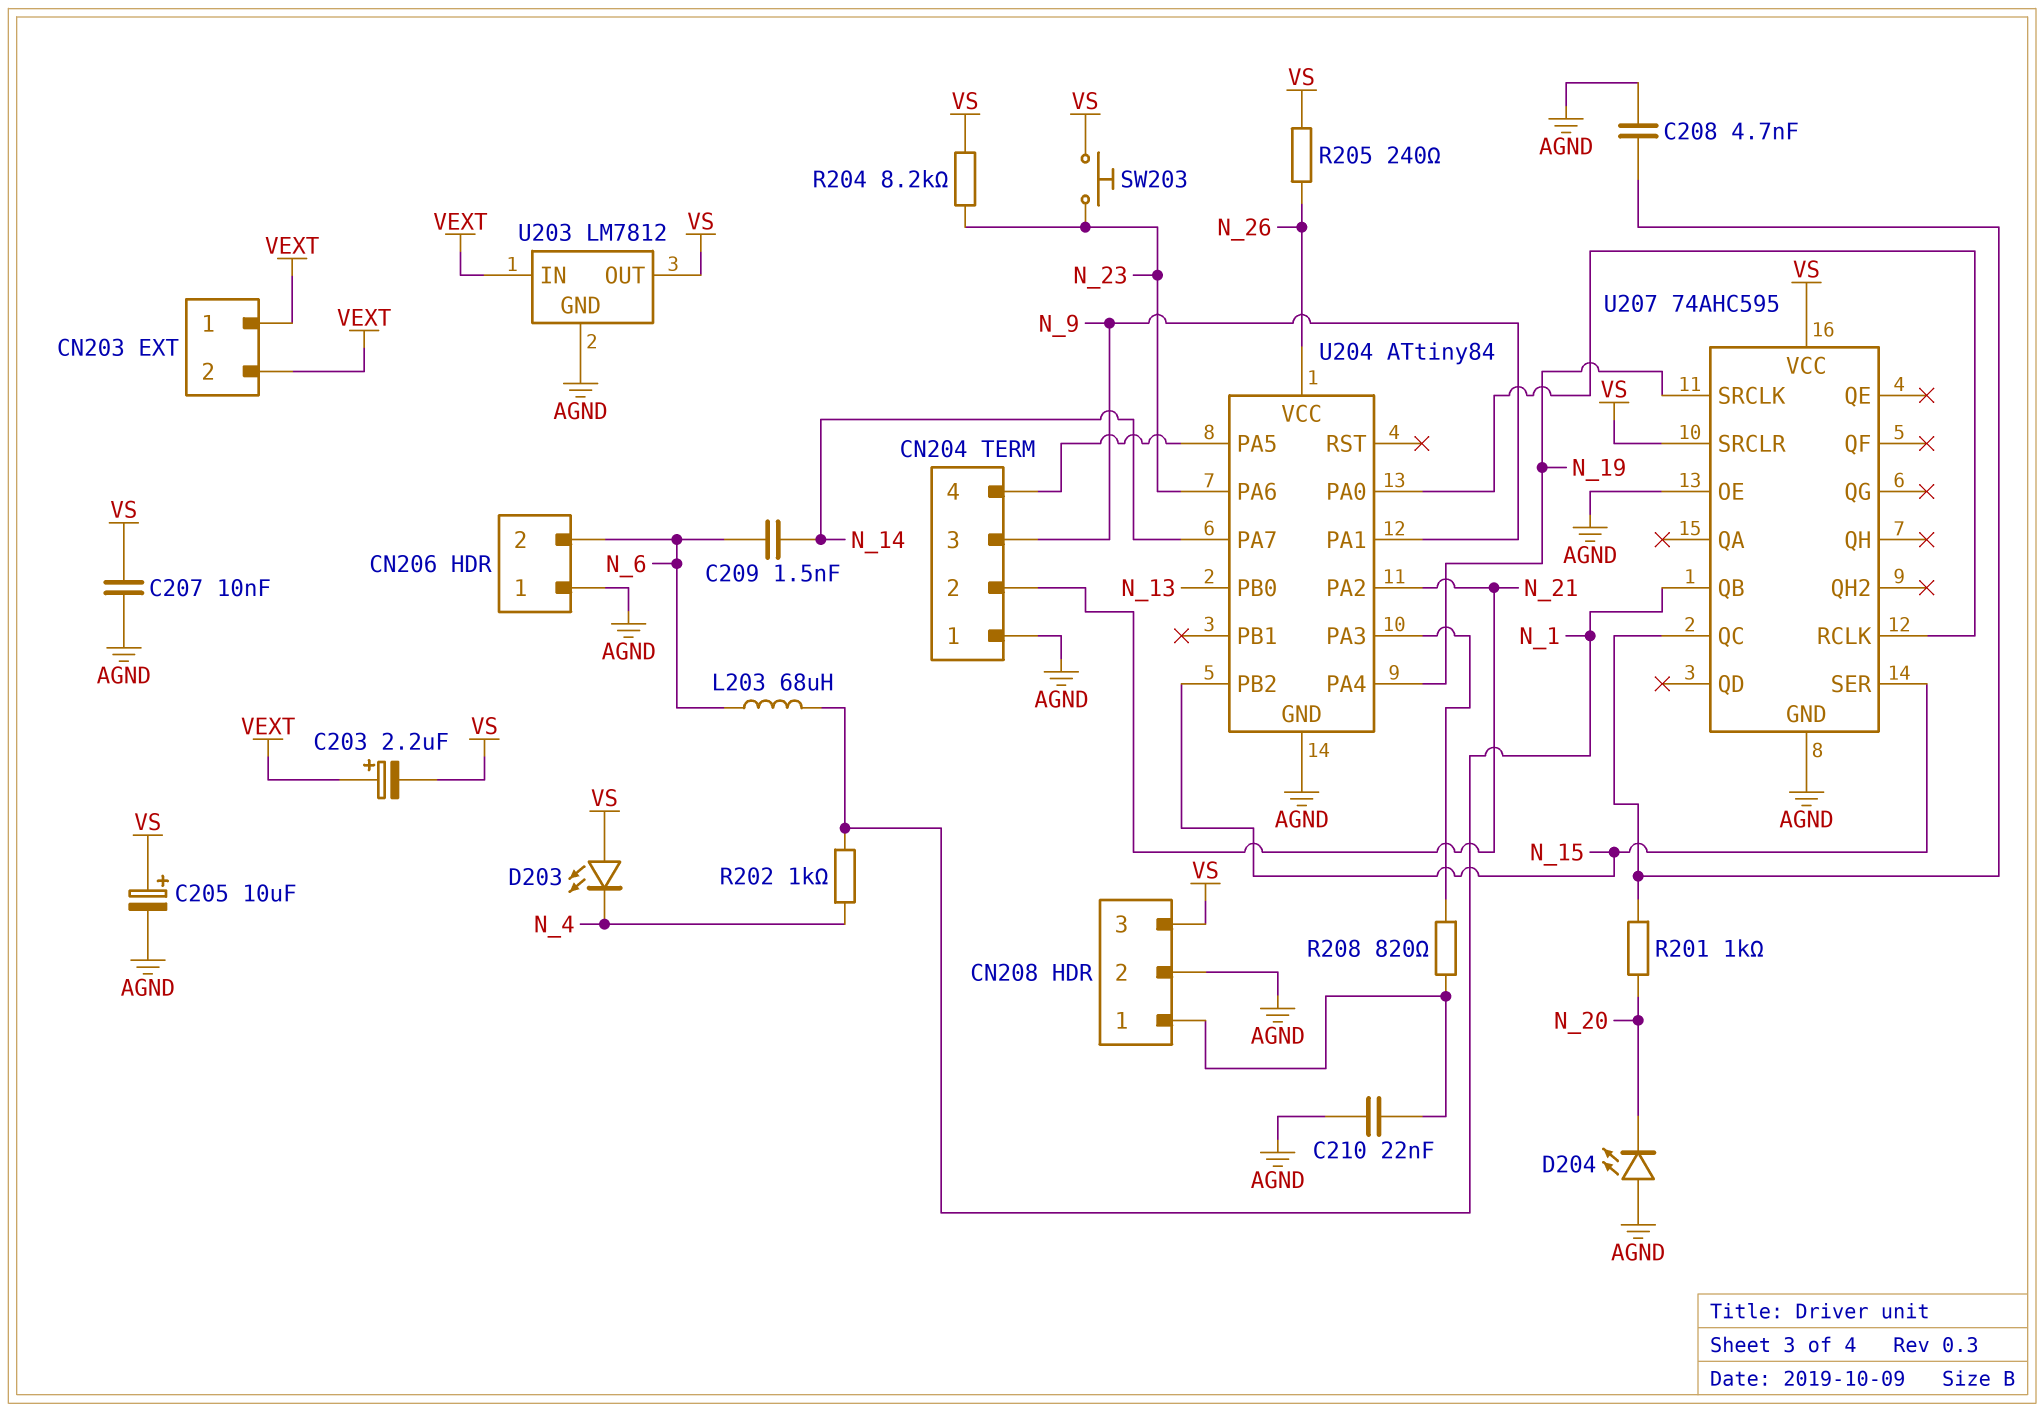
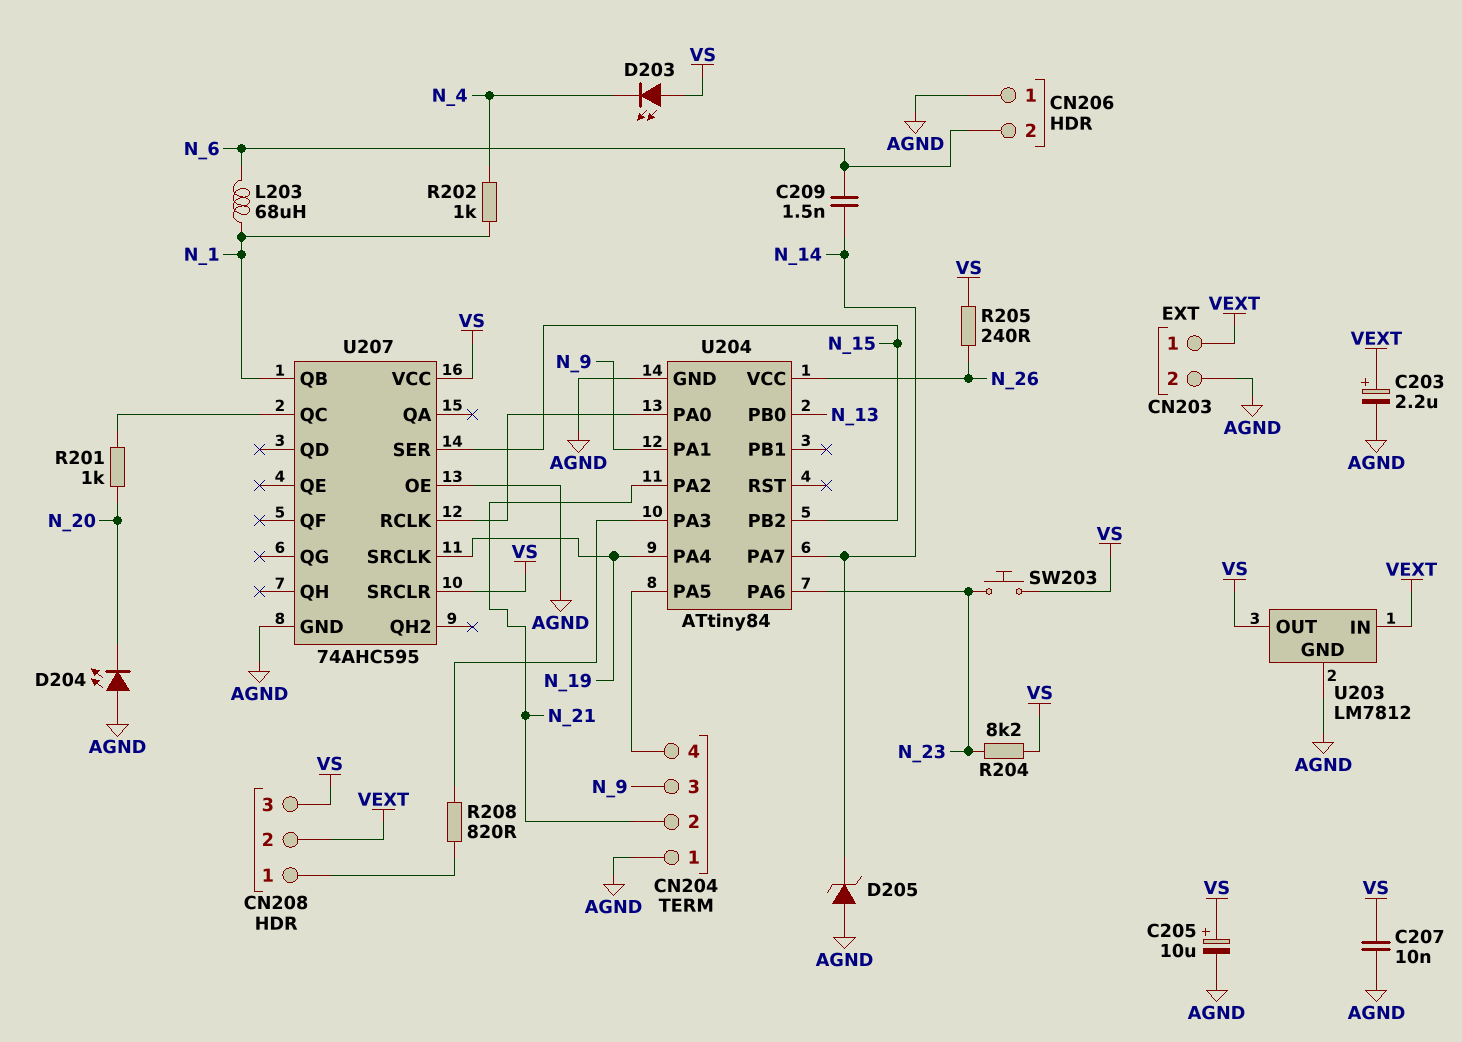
C203: 2.2uF (plus VEXT, minus VS) -> 2.2uF (plus VEXT, minus AGND)
C208: 4.7nF (AGND, U207/QC) -> none
C210: 22nF (AGND, CN208/1) -> none
CN203 pin 2: VEXT -> AGND
CN208 pin 2: AGND -> VEXT
D205: none -> zener (A AGND, K N_14)

